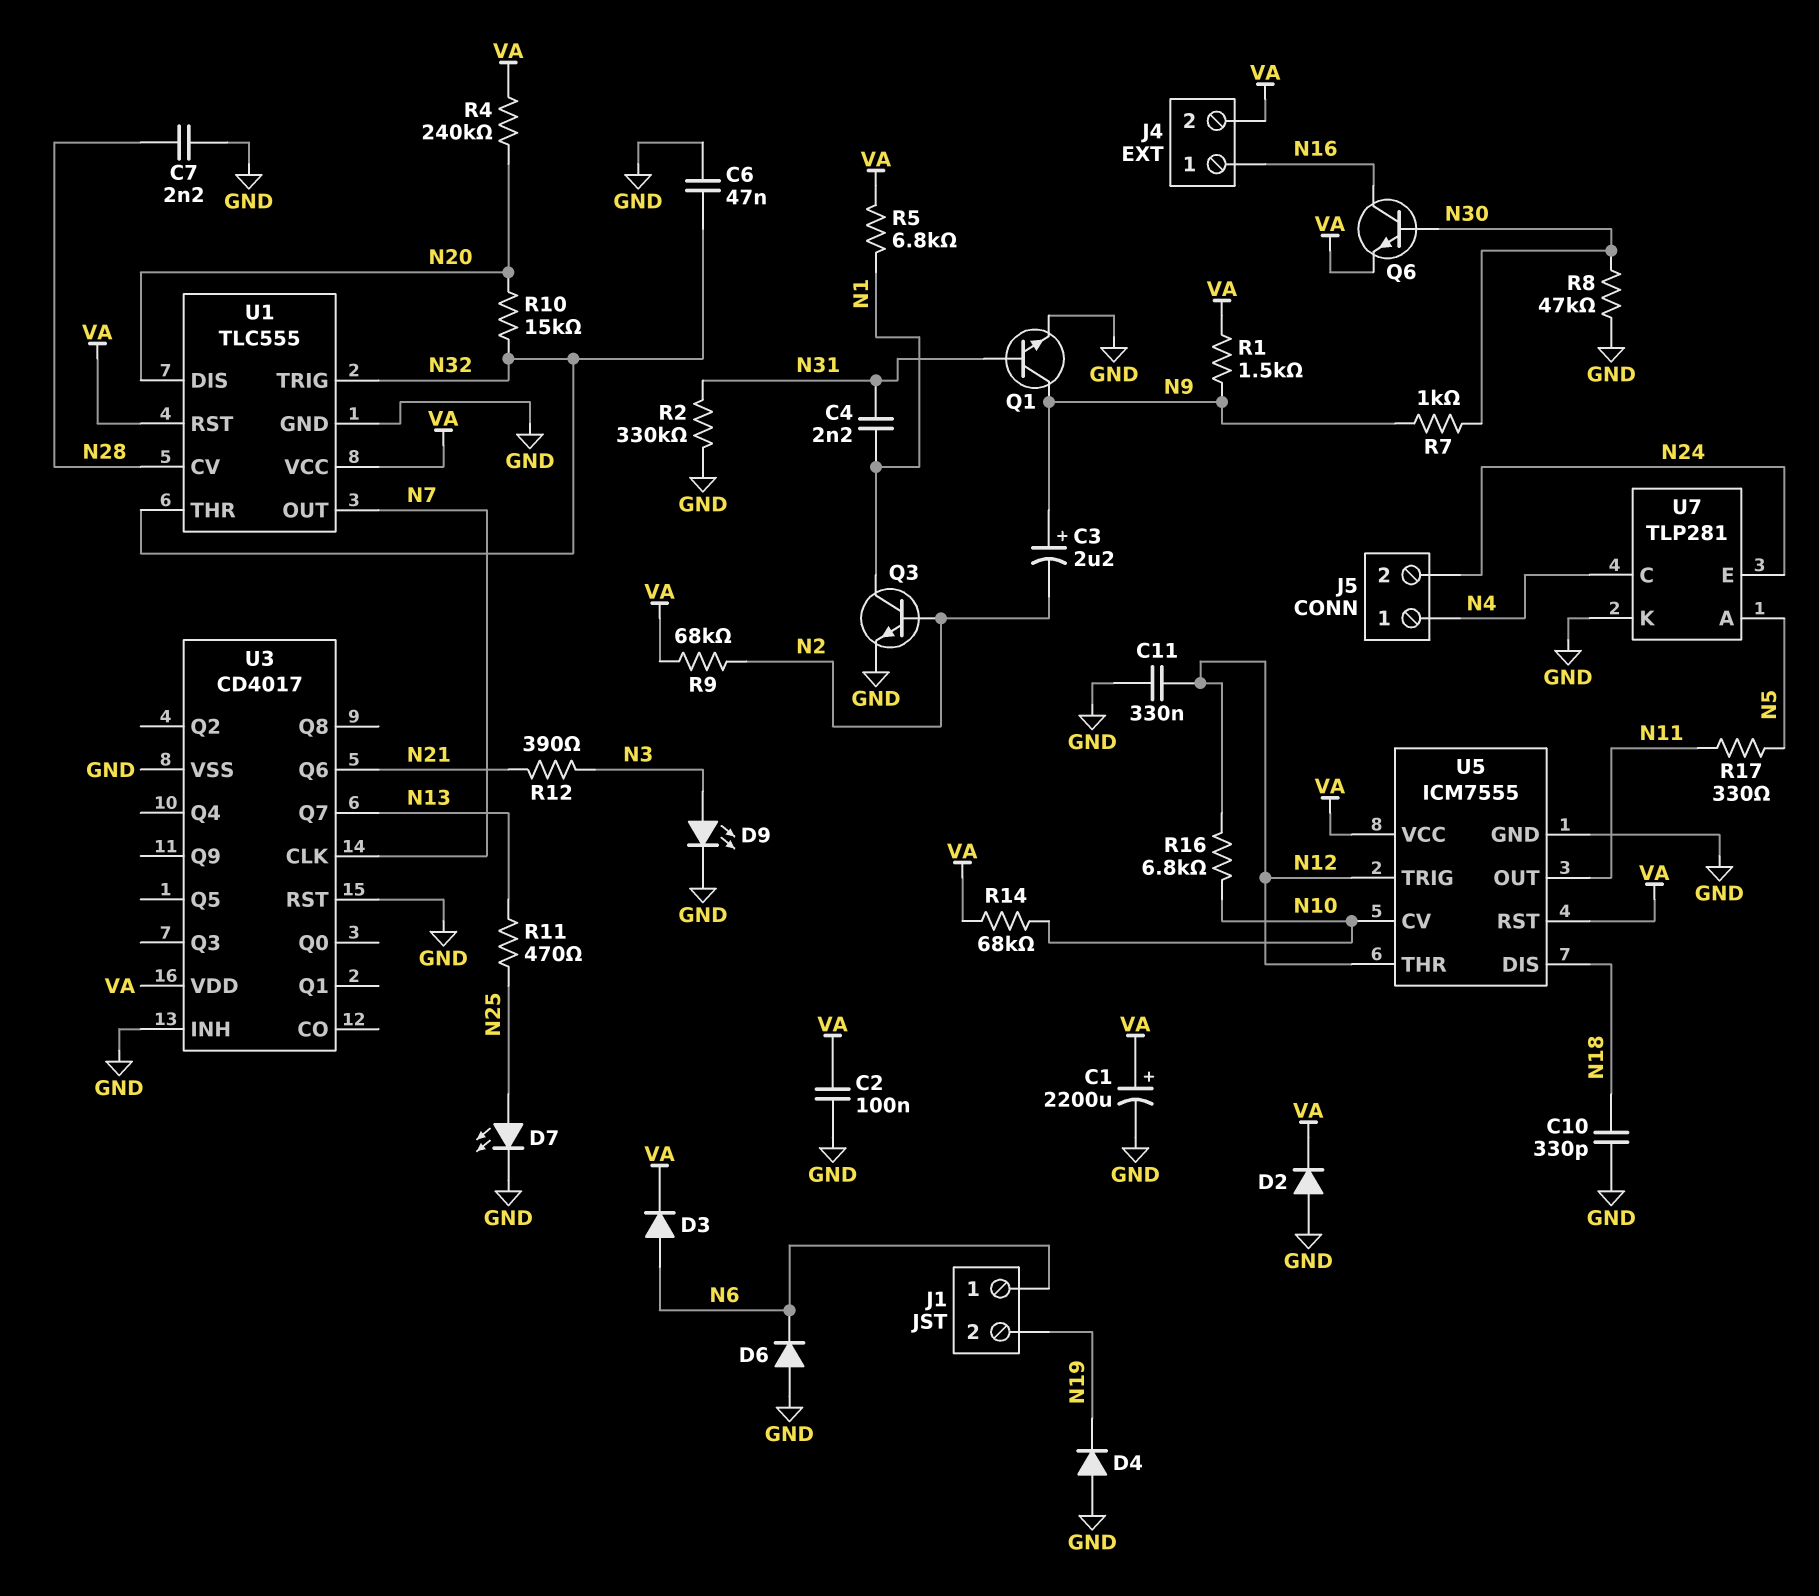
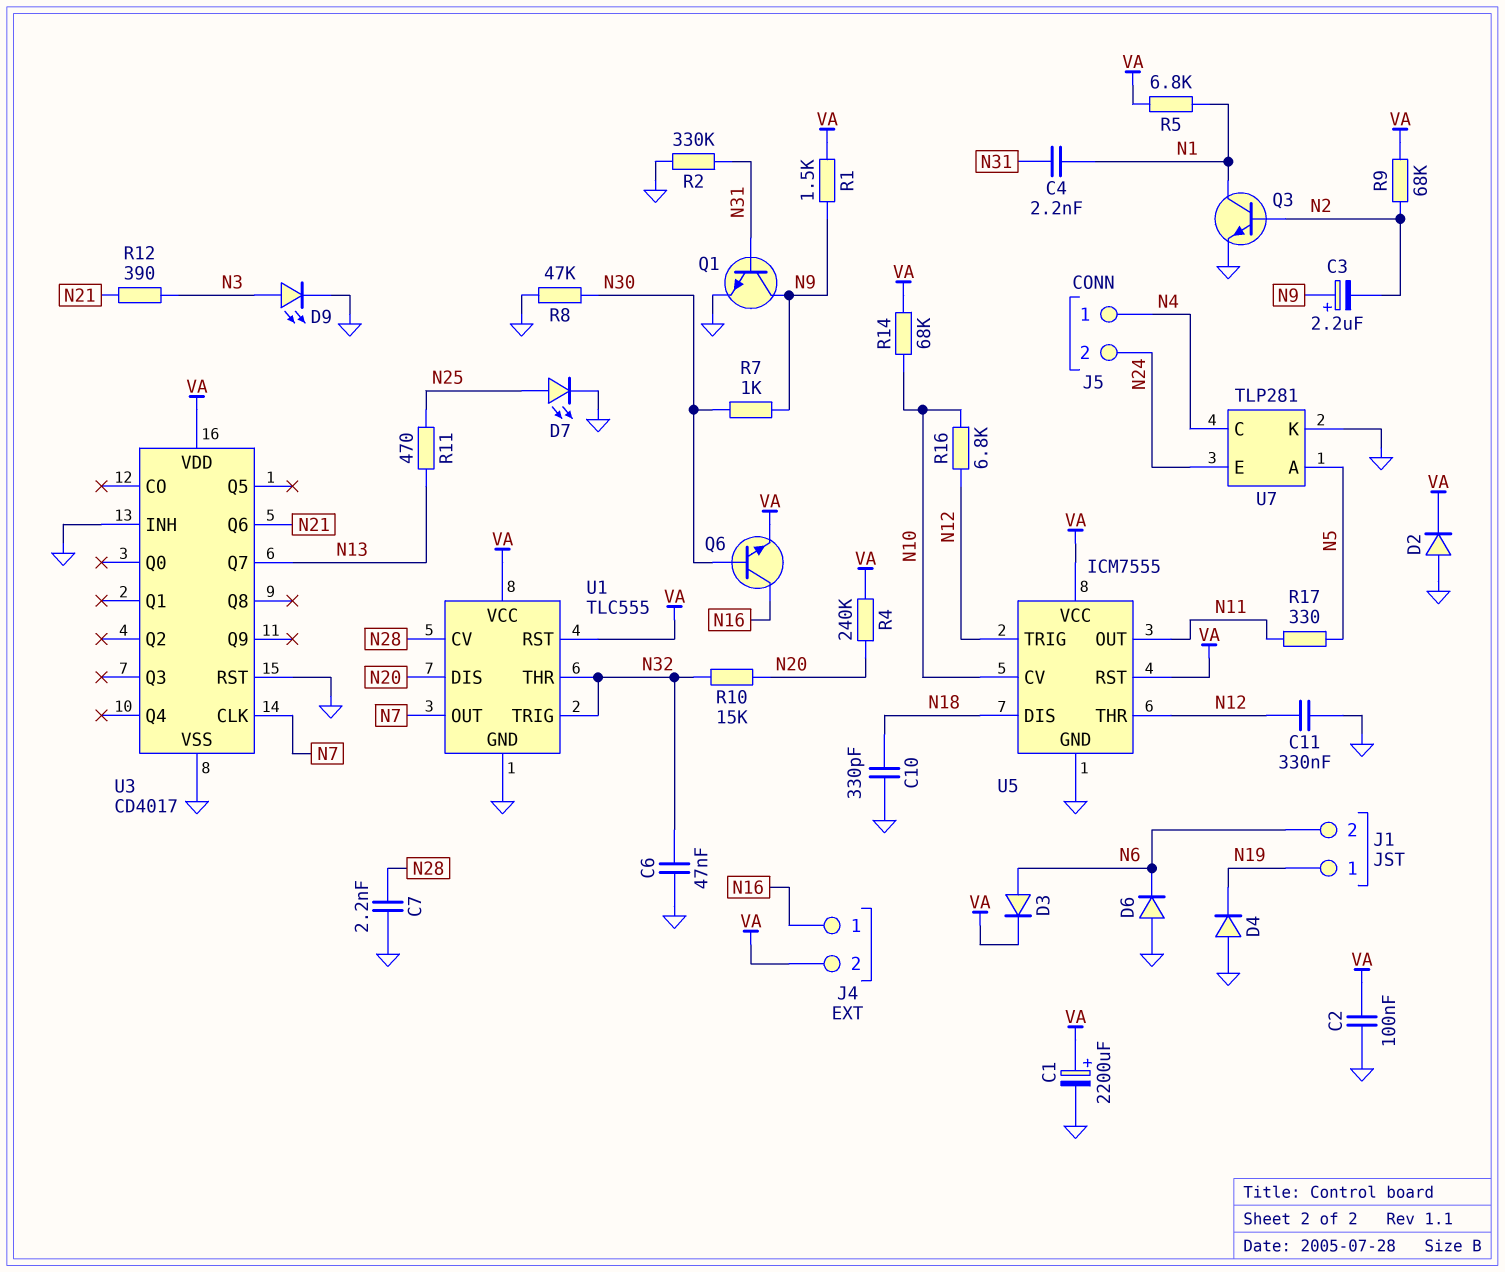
J1 pin 1: N6 -> N19
J1 pin 2: N19 -> N6

